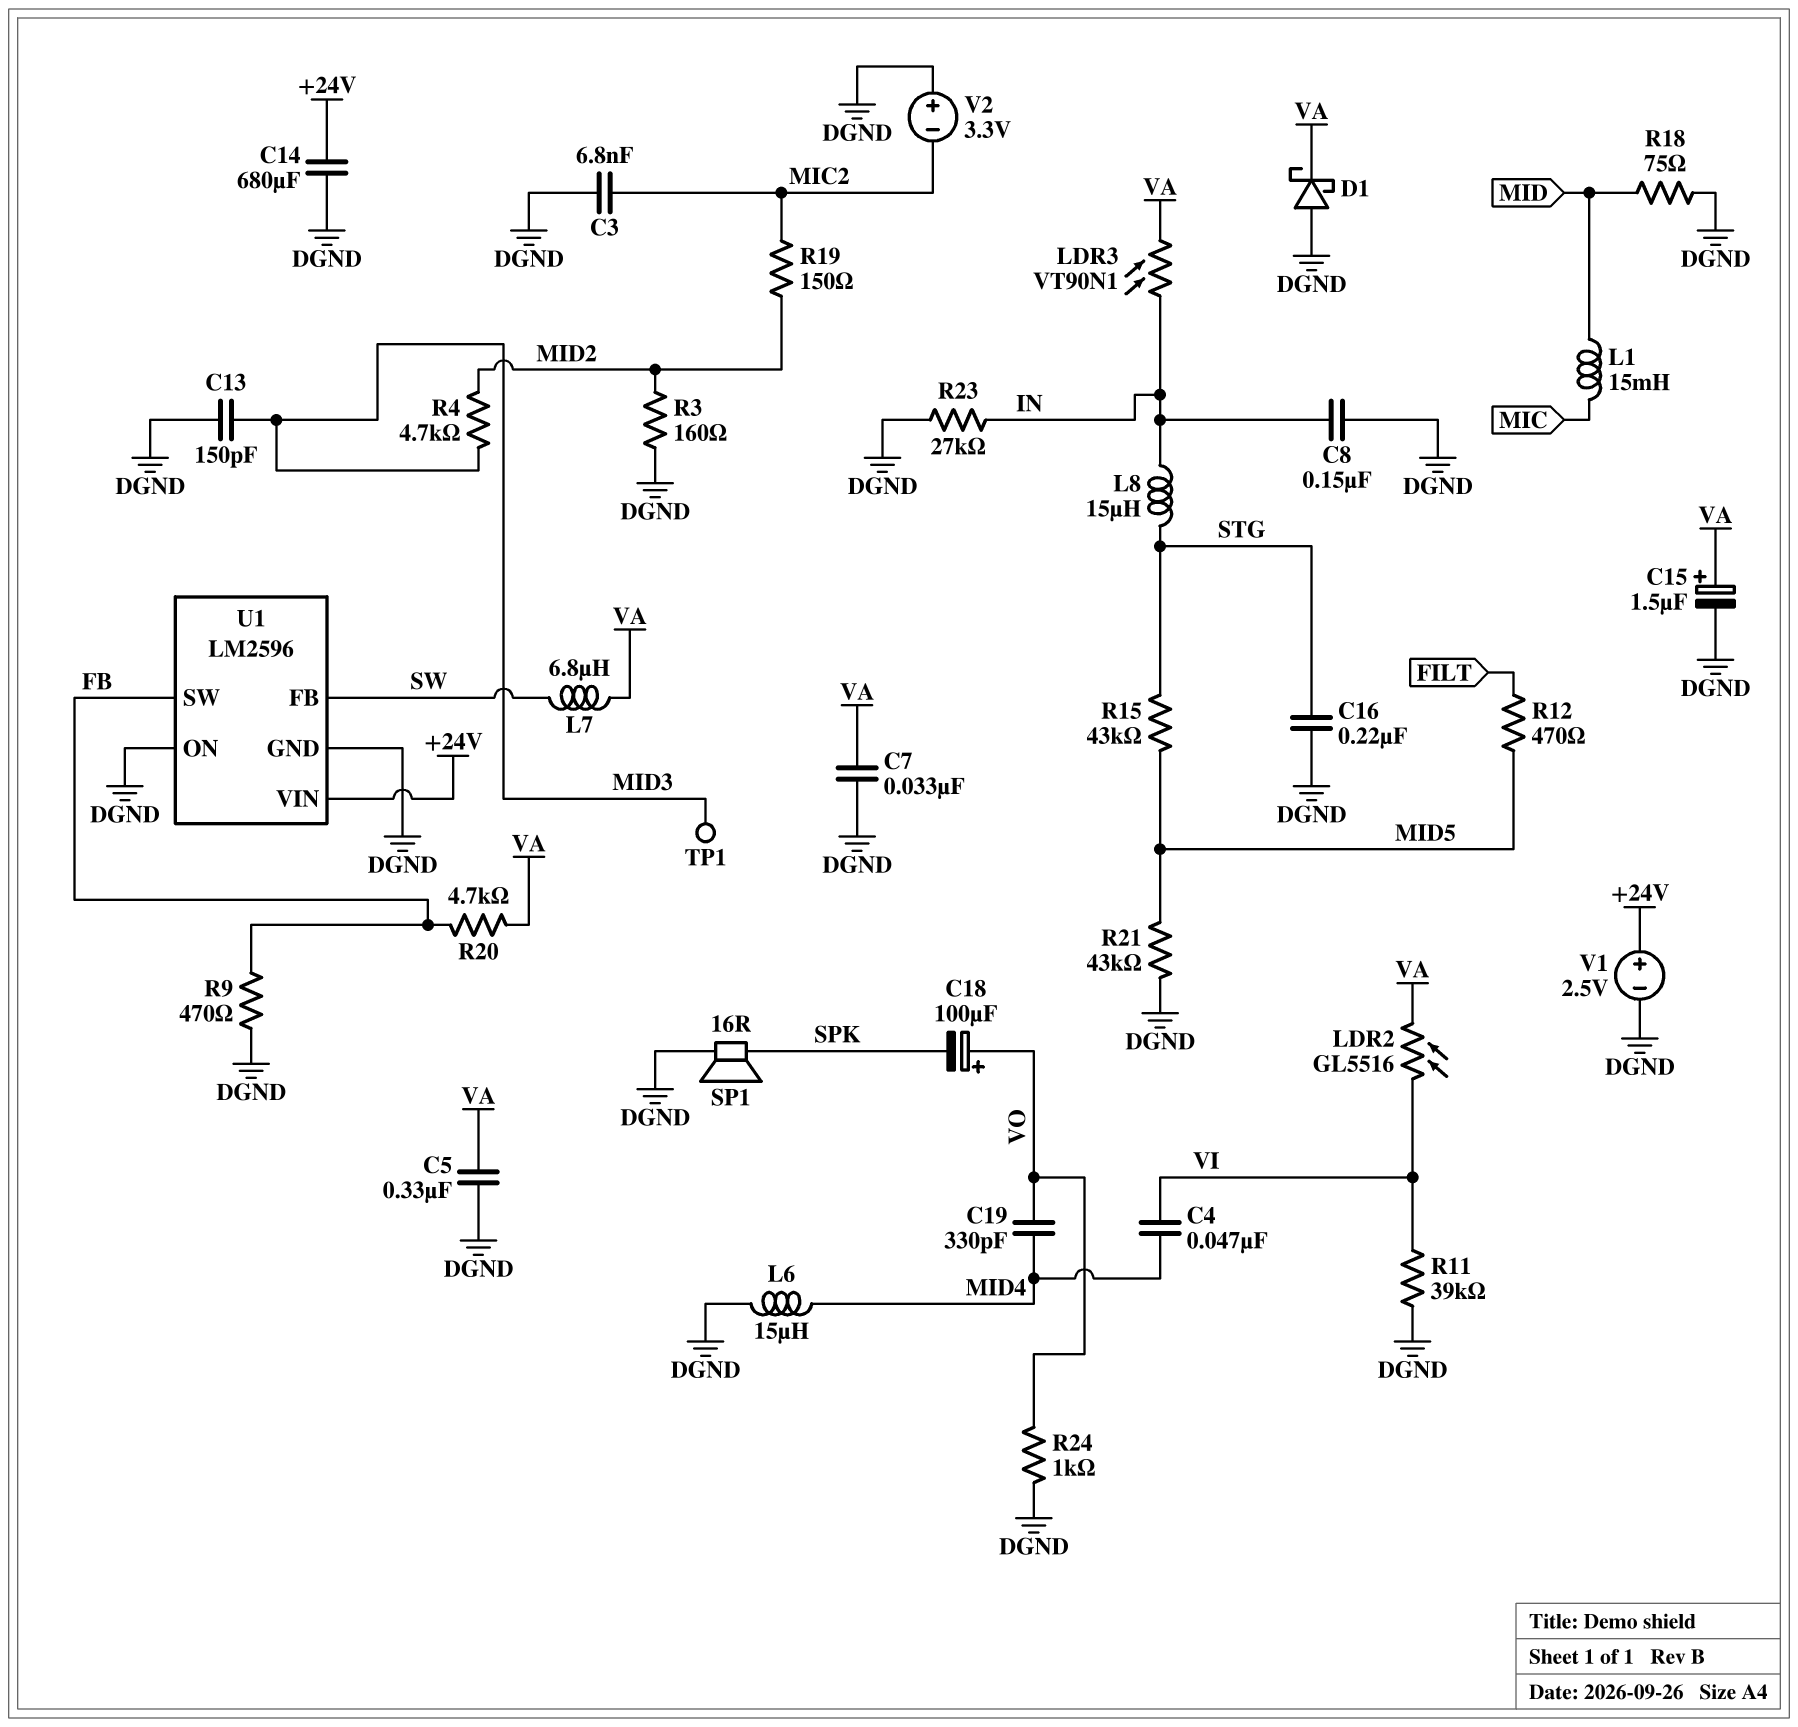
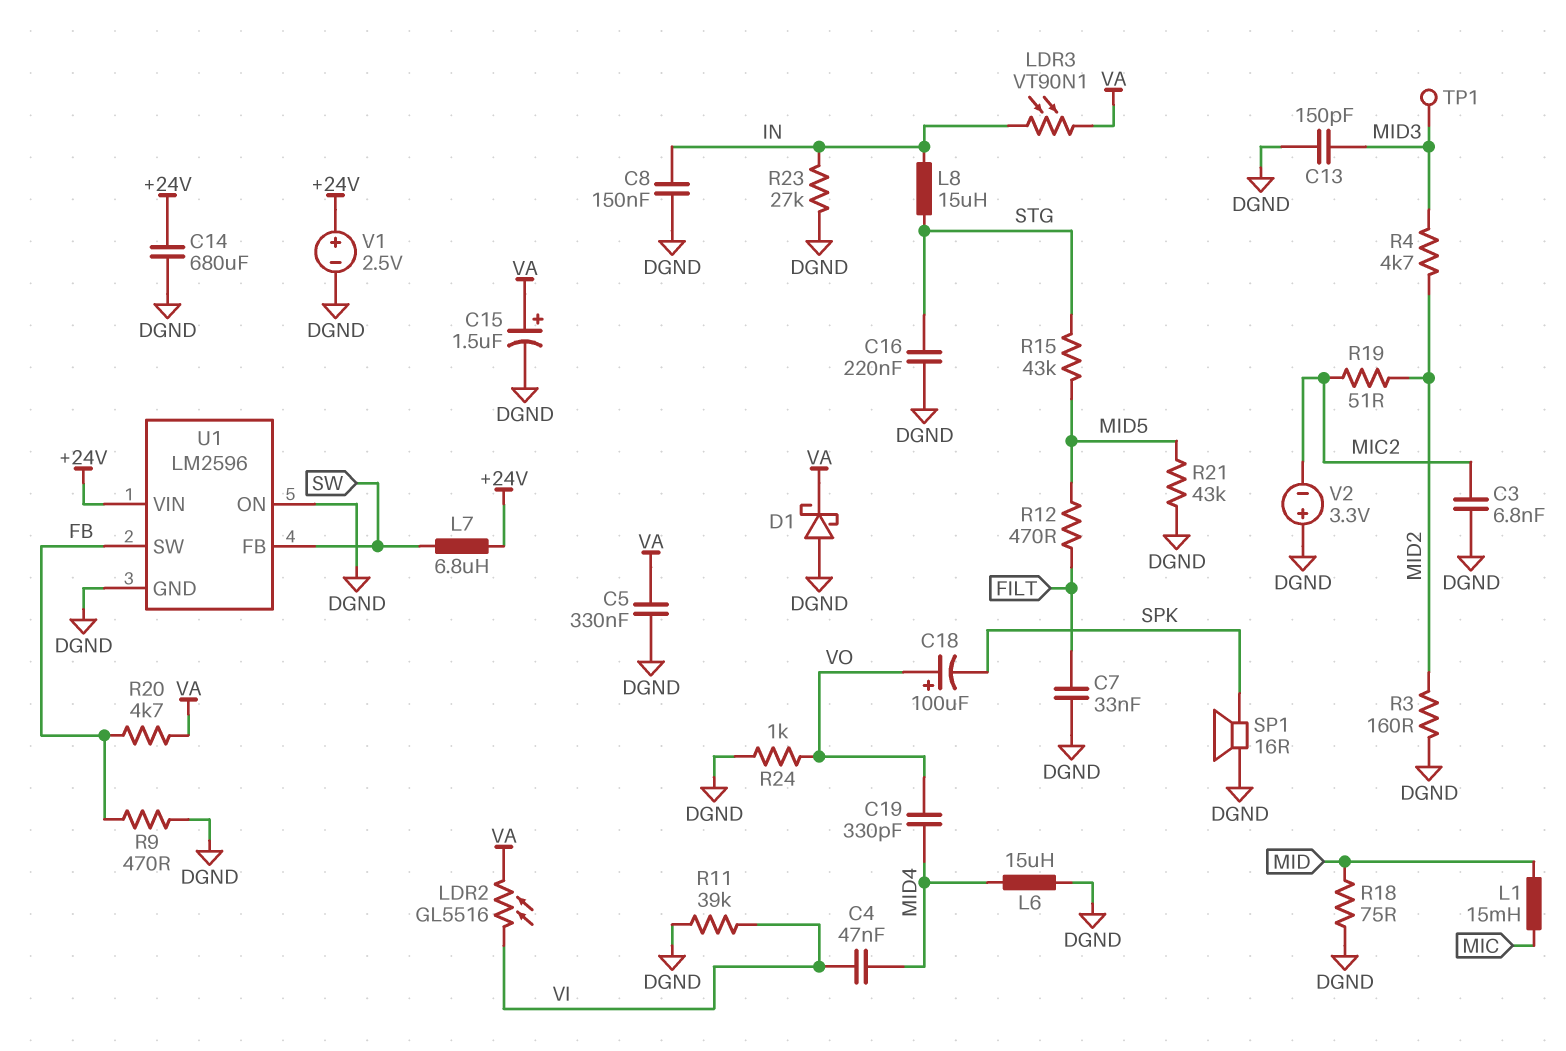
C7: 33nF (DGND, VA) -> 33nF (DGND, FILT)
L7: 6.8uH (SW, VA) -> 6.8uH (+24V, SW)
R19: 150 (MIC2, MID2) -> 51 (MIC2, MID2)

